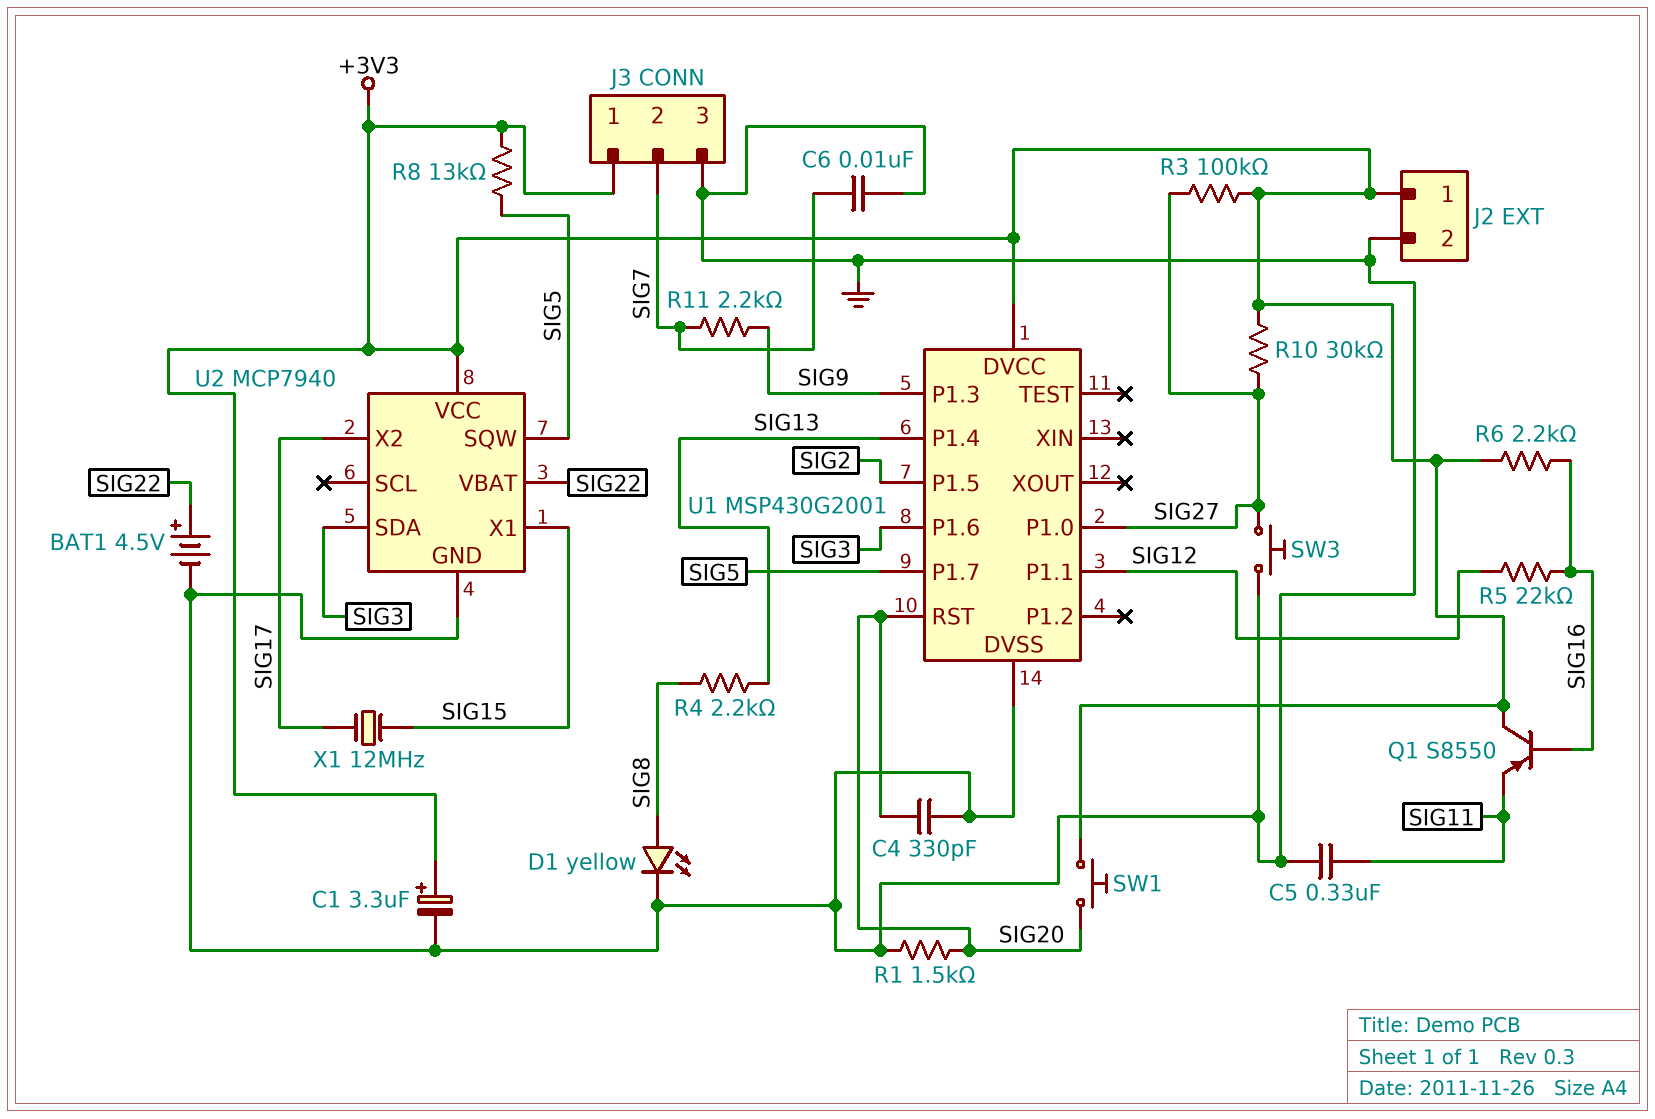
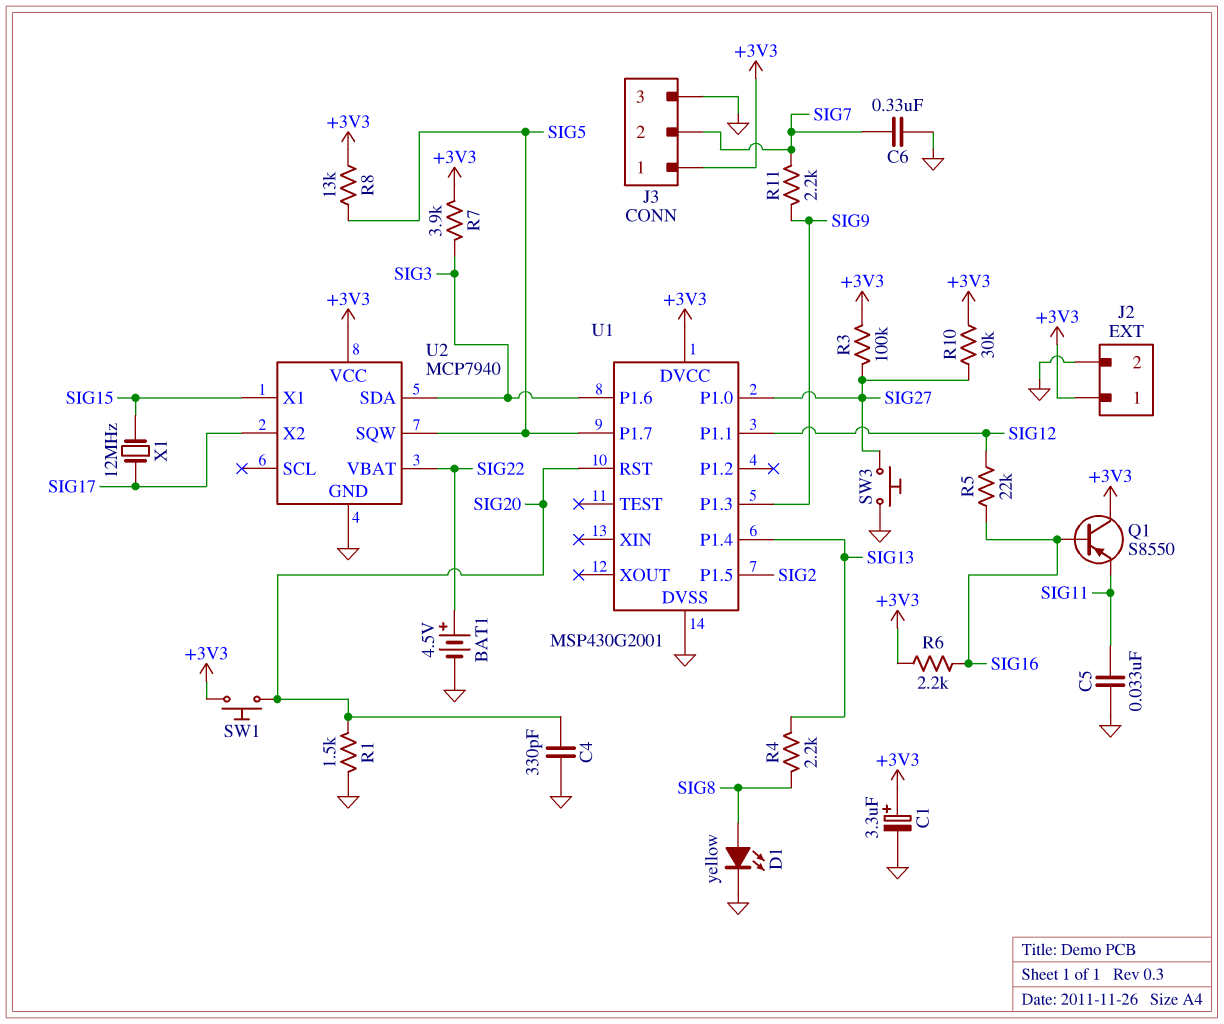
C5: 330nF (GND, SIG11) -> 33nF (GND, SIG11)
C6: 10nF (GND, SIG7) -> 330nF (GND, SIG7)
R7: none -> 3.9k (+3V3, SIG3)

